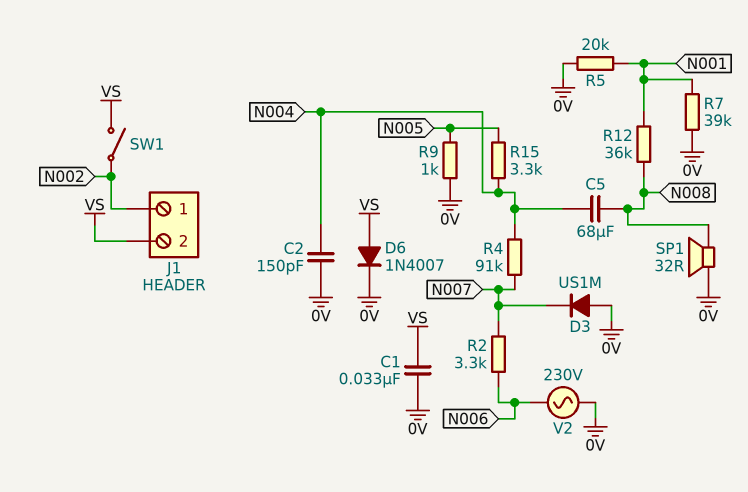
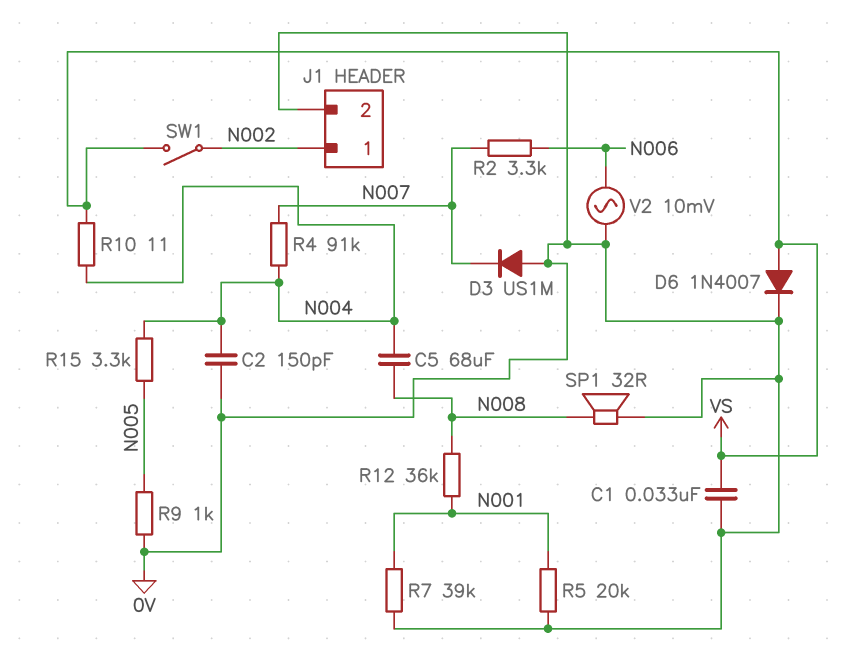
J1 pin 2: VS -> 0V
R10: none -> 11 (N004, VS)
V2: AC 230V (0V, N006) -> AC 10mV (0V, N006)

